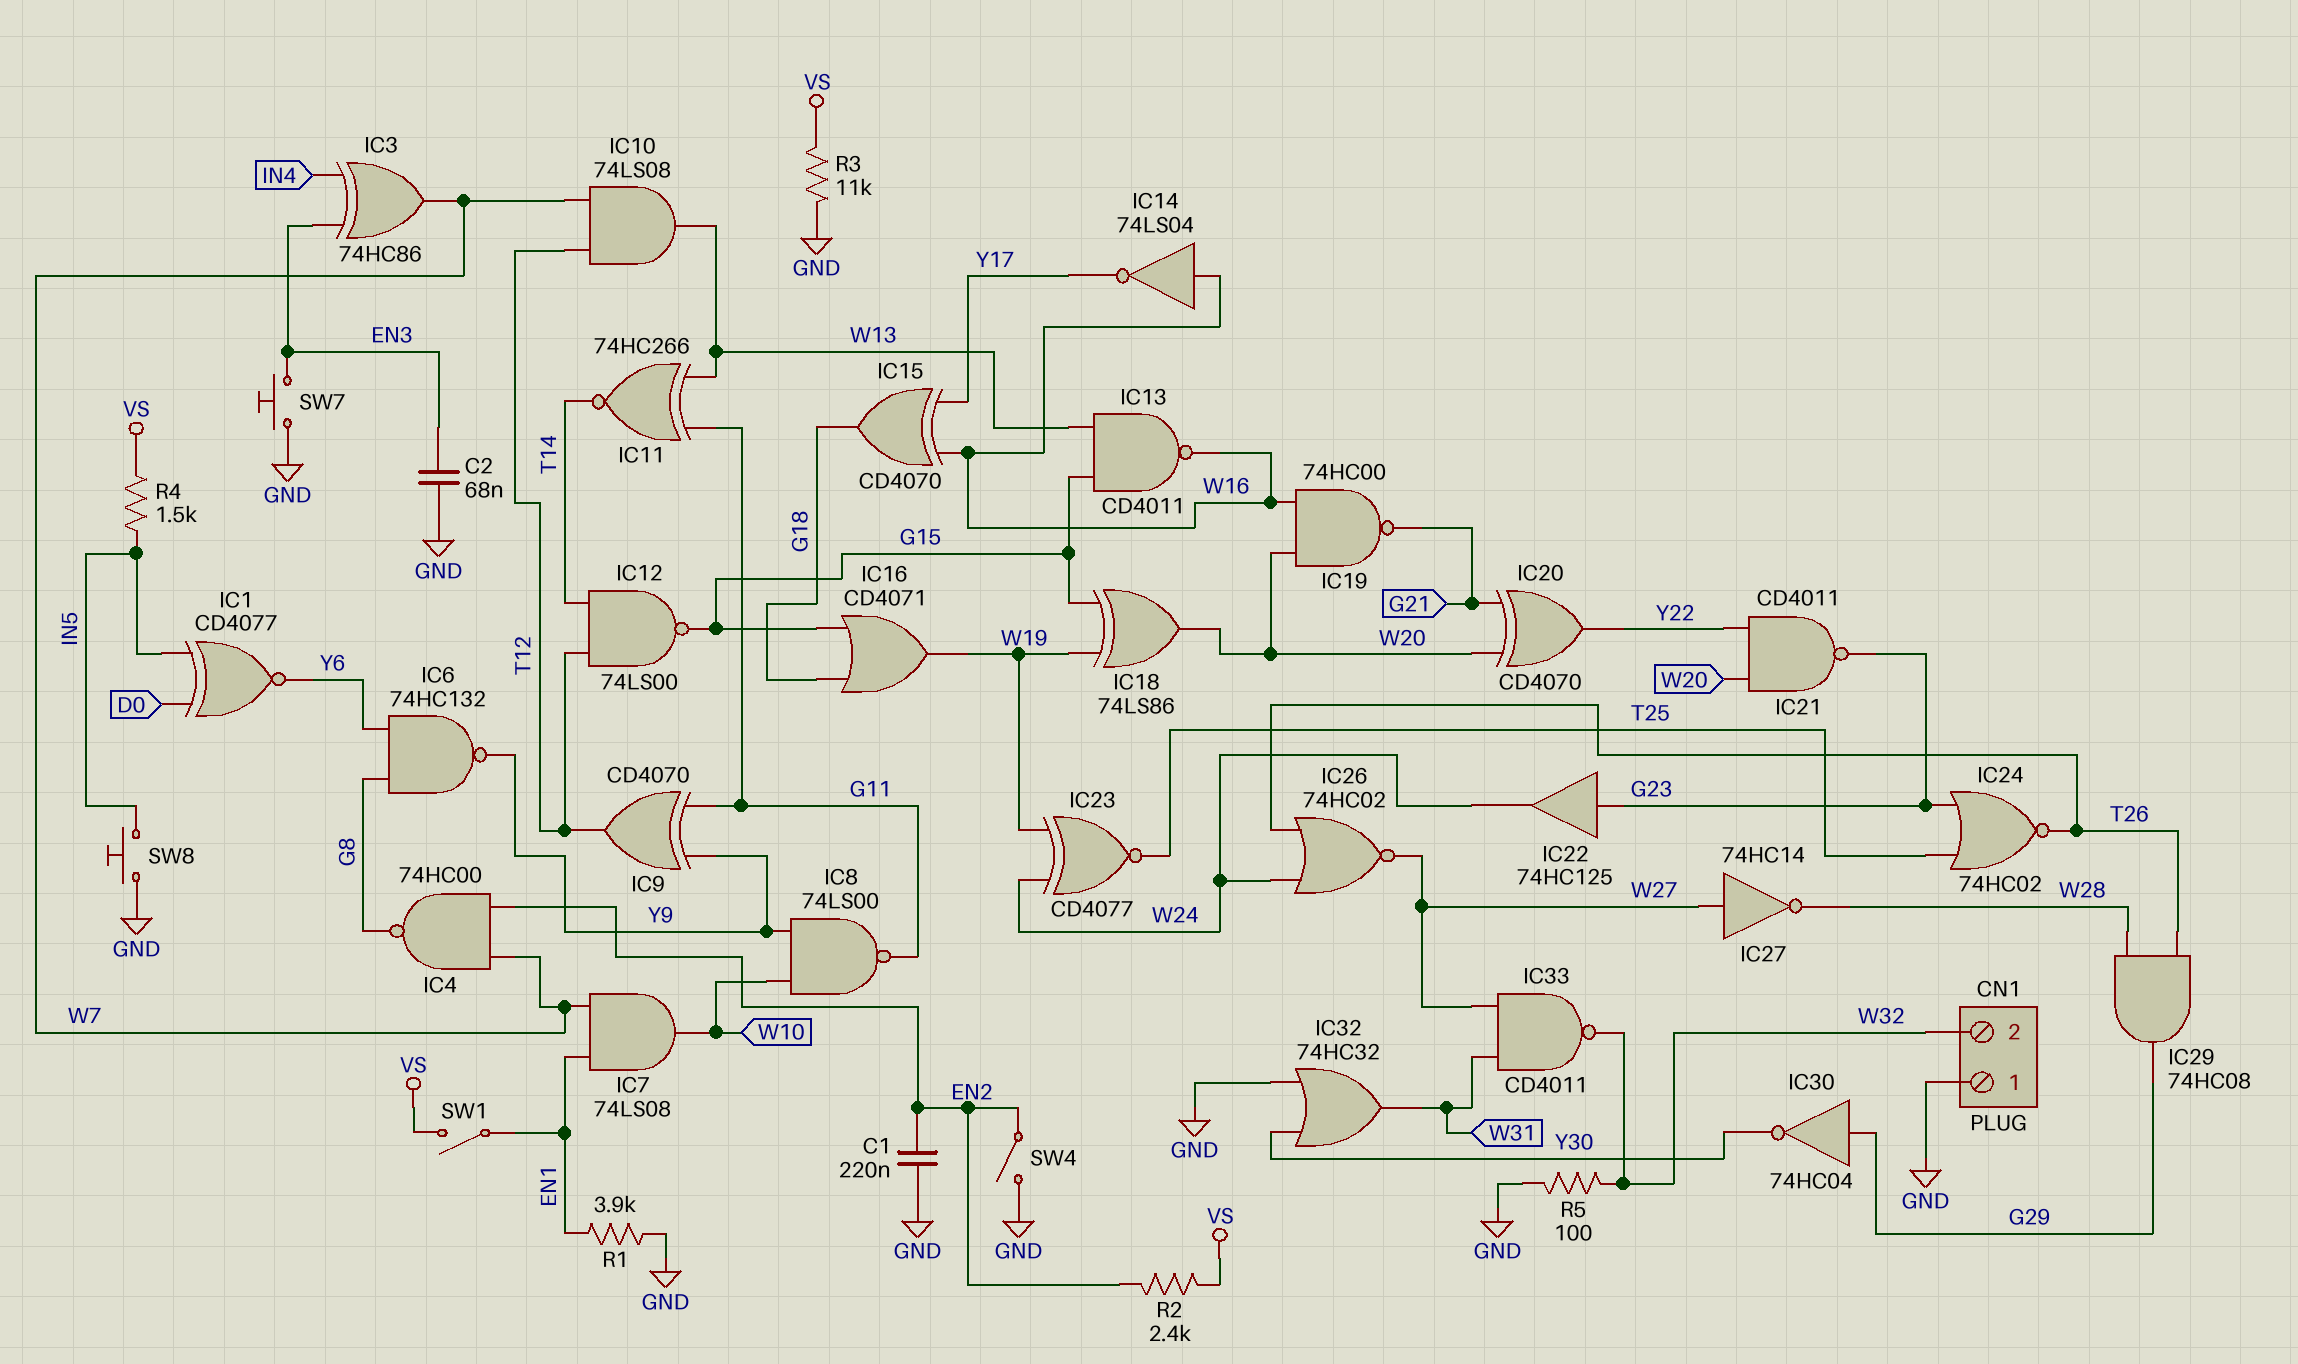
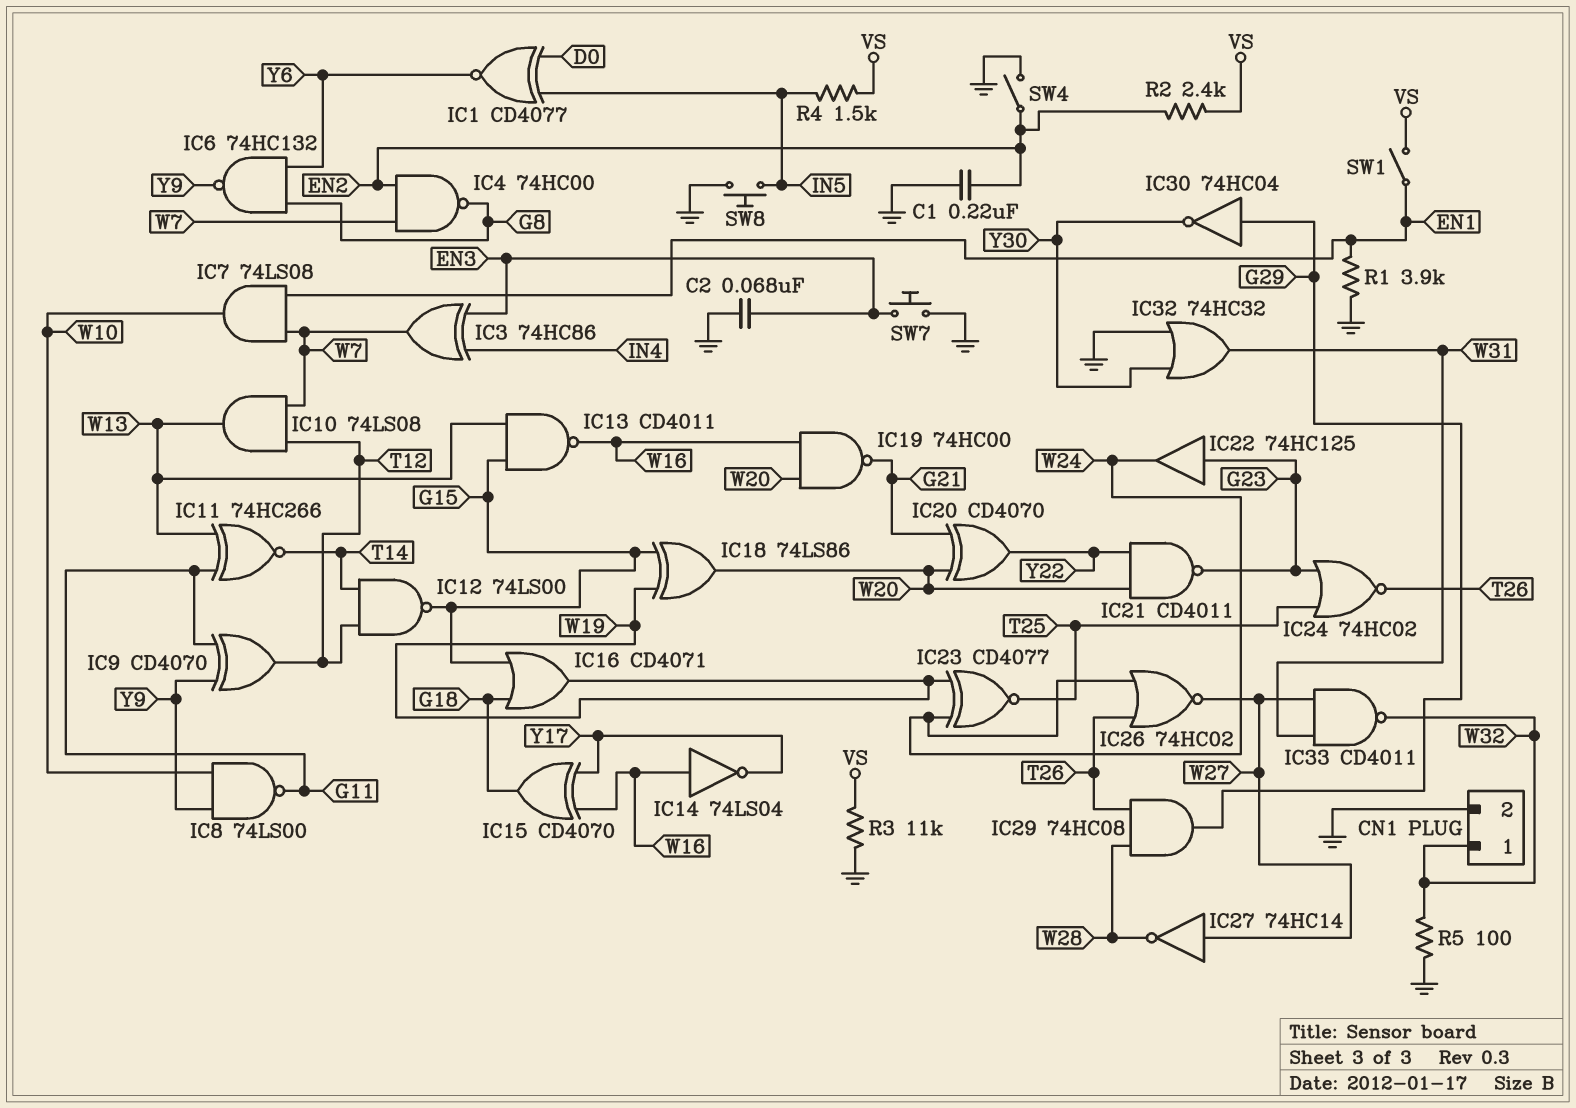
CN1 pin 1: GND -> W32
CN1 pin 2: W32 -> GND

